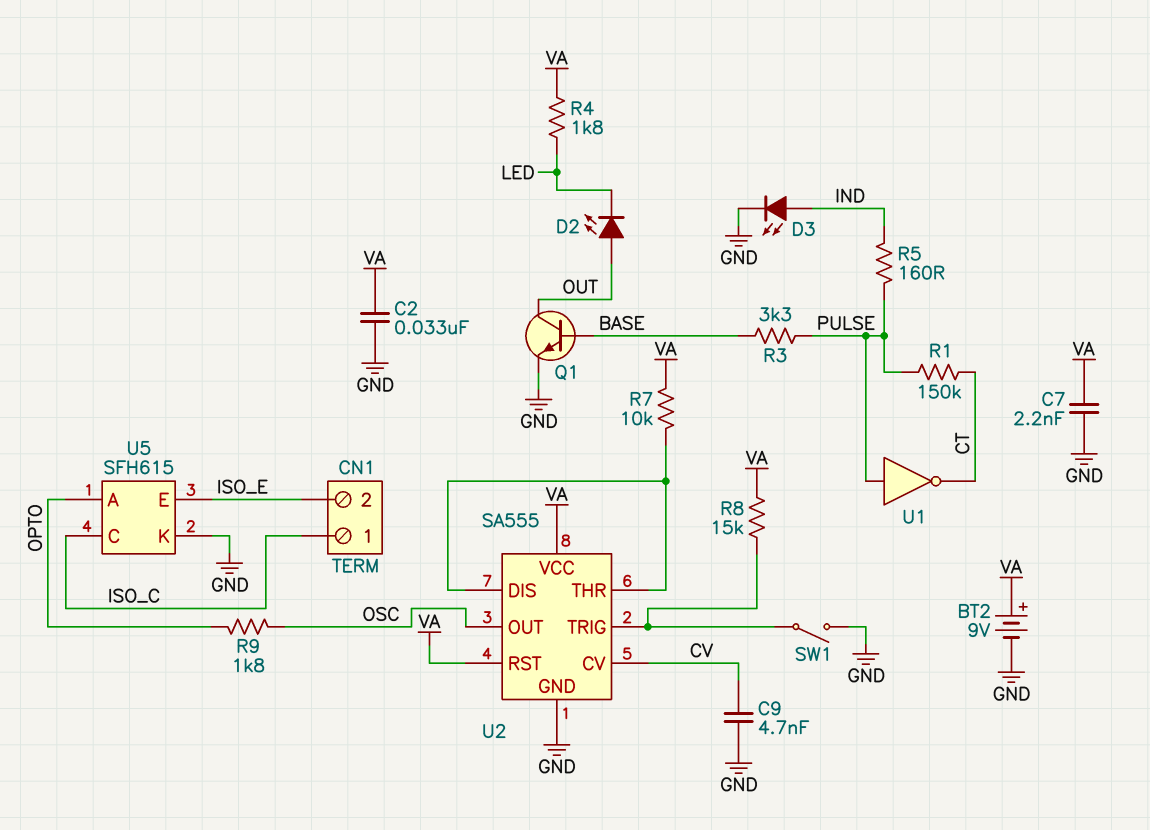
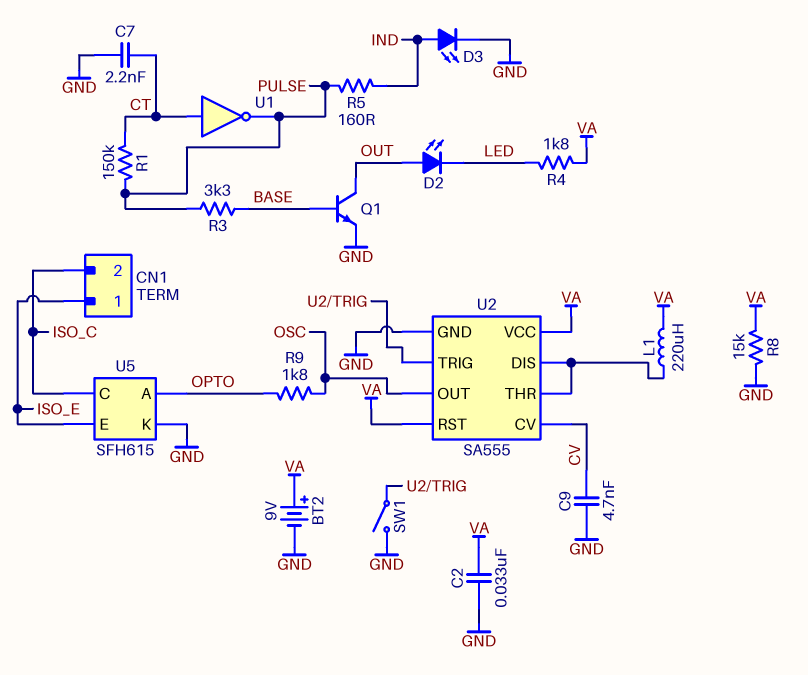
C7: 2.2nF (GND, VA) -> 2.2nF (CT, GND)
CN1 pin 1: ISO_C -> ISO_E
CN1 pin 2: ISO_E -> ISO_C
L1: none -> 220uH (U2/DIS, VA)
R7: 10k (U2/DIS, VA) -> none
R8: 15k (U2/TRIG, VA) -> 15k (GND, VA)
U1: NOT (in PULSE, out CT) -> NOT (in CT, out PULSE)

